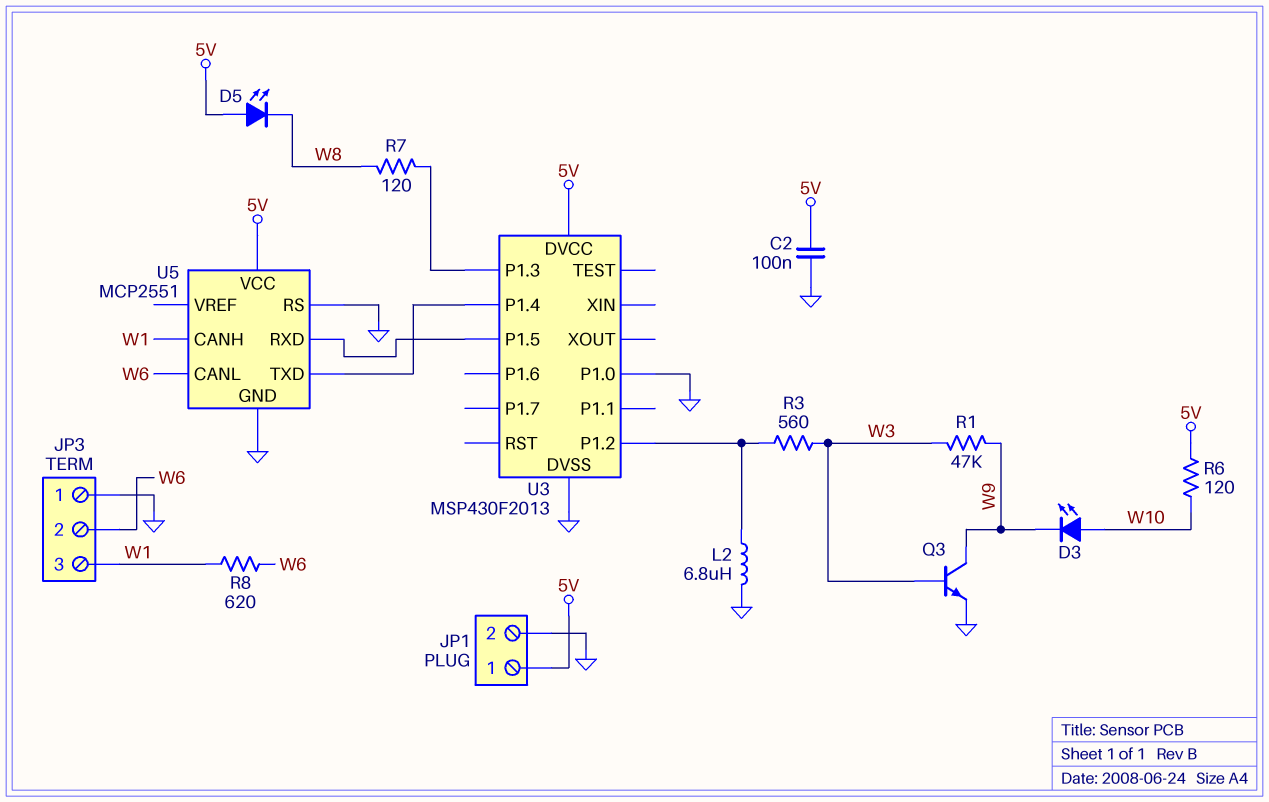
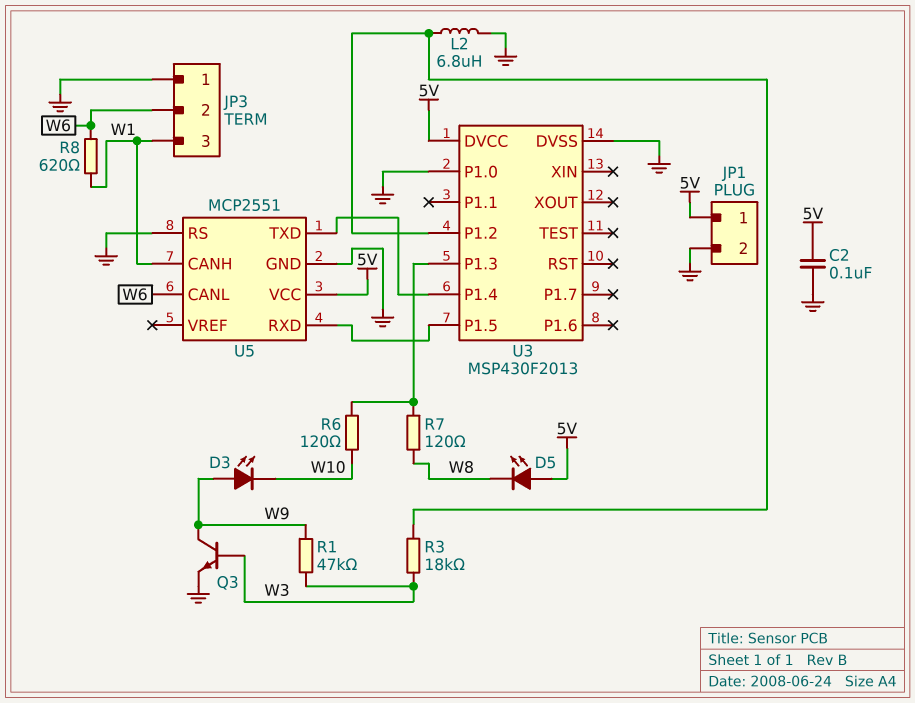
D3: LED (A W10, K W9) -> LED (A W9, K W10)
R3: 560 (U3/P1.2, W3) -> 18k (U3/P1.2, W3)
R6: 120 (5V, W10) -> 120 (U3/P1.3, W10)

